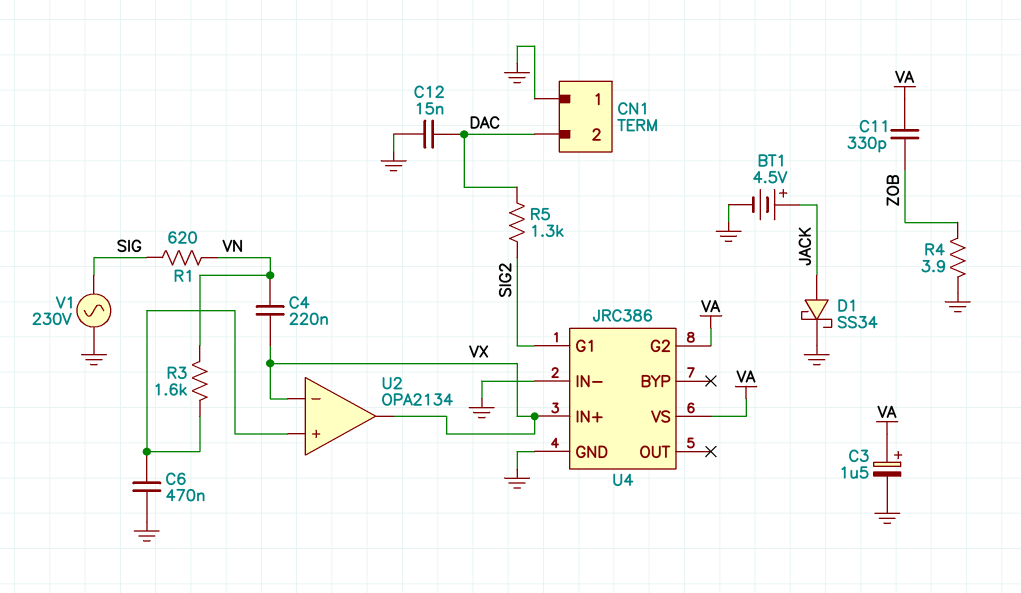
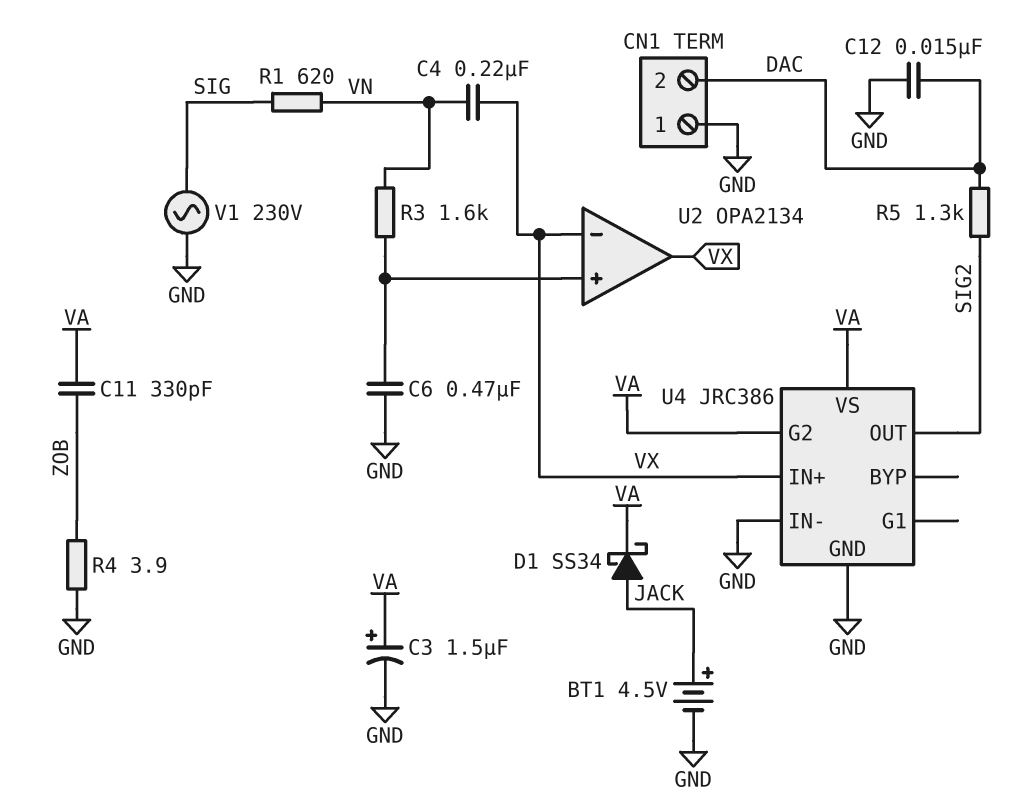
D1: schottky SS34 (A JACK, K GND) -> schottky SS34 (A JACK, K VA)
U4 pin G1: SIG2 -> none
U4 pin OUT: none -> SIG2

